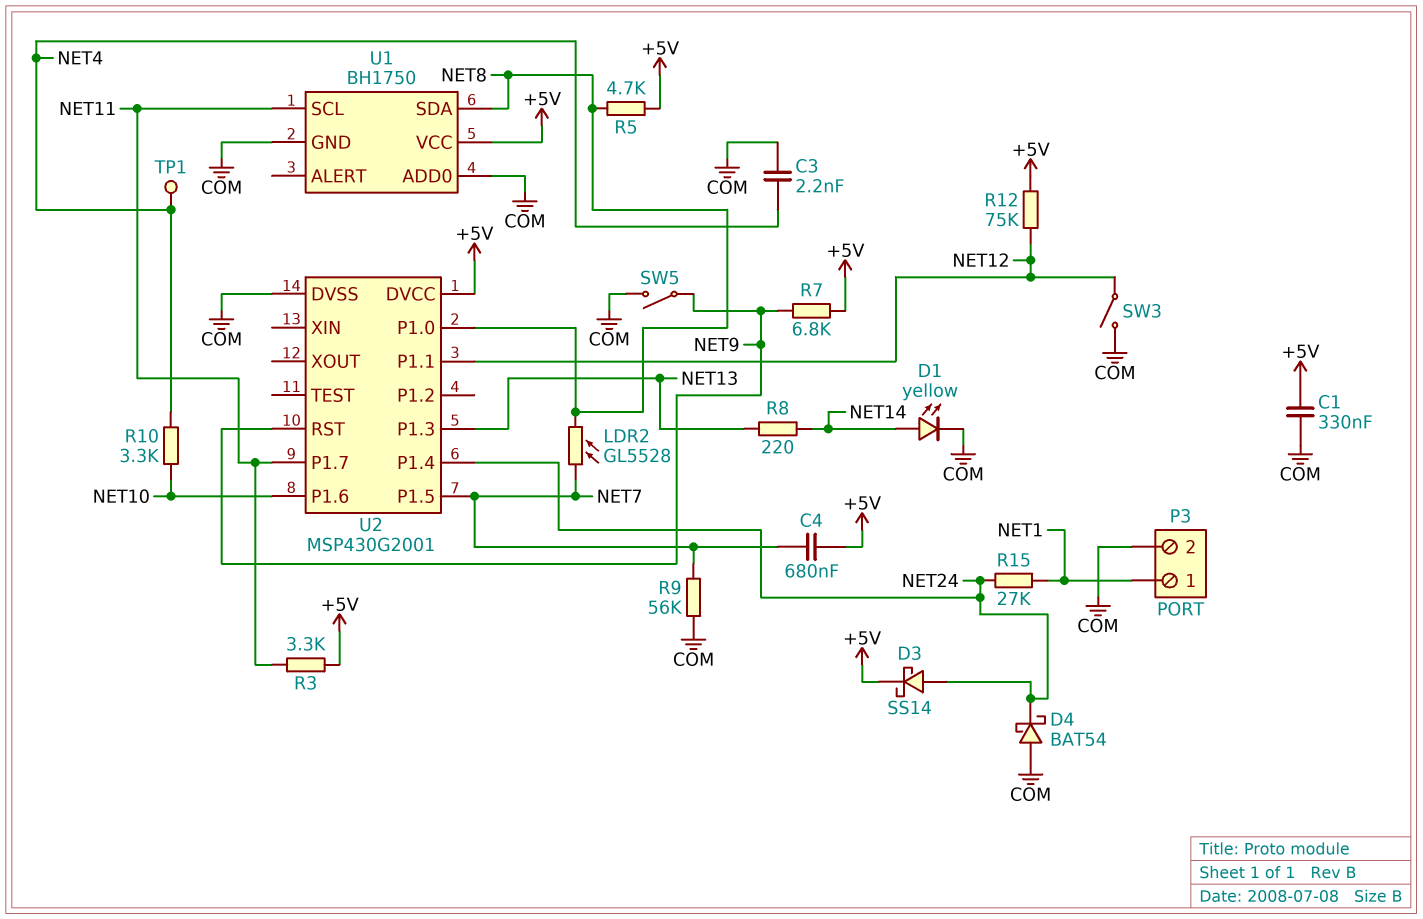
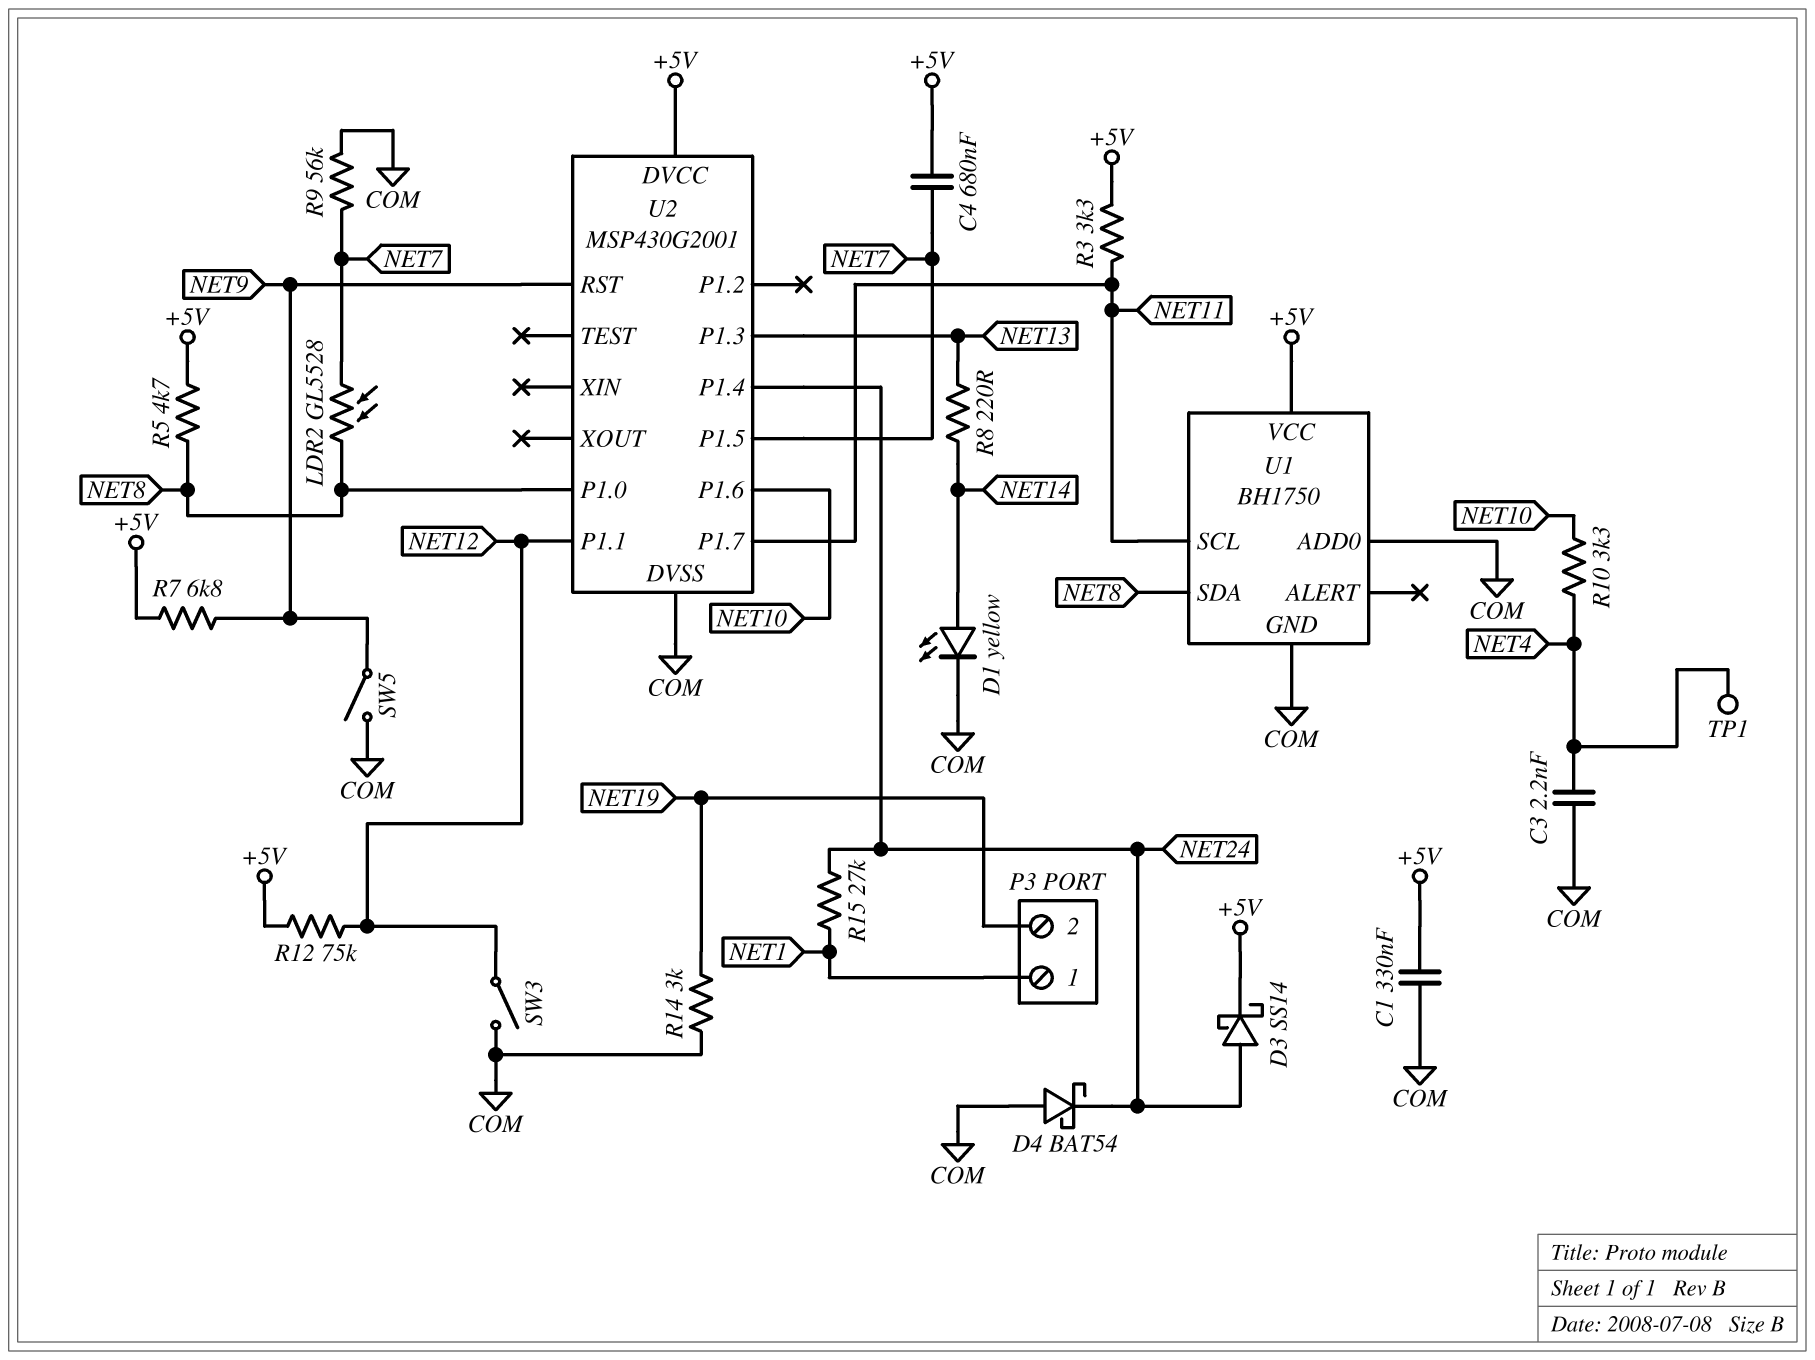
P3 pin 2: COM -> NET19
R14: none -> 3k (COM, NET19)

